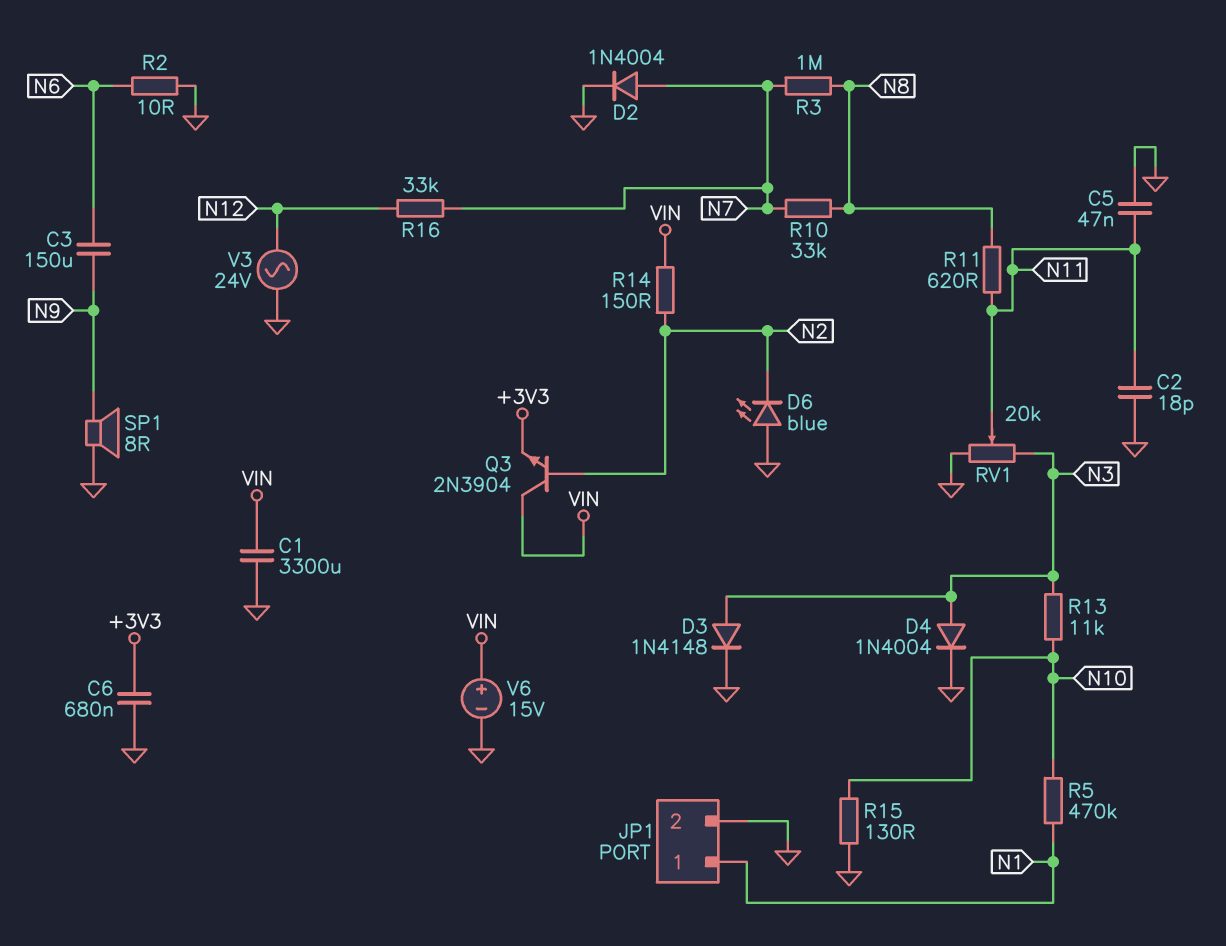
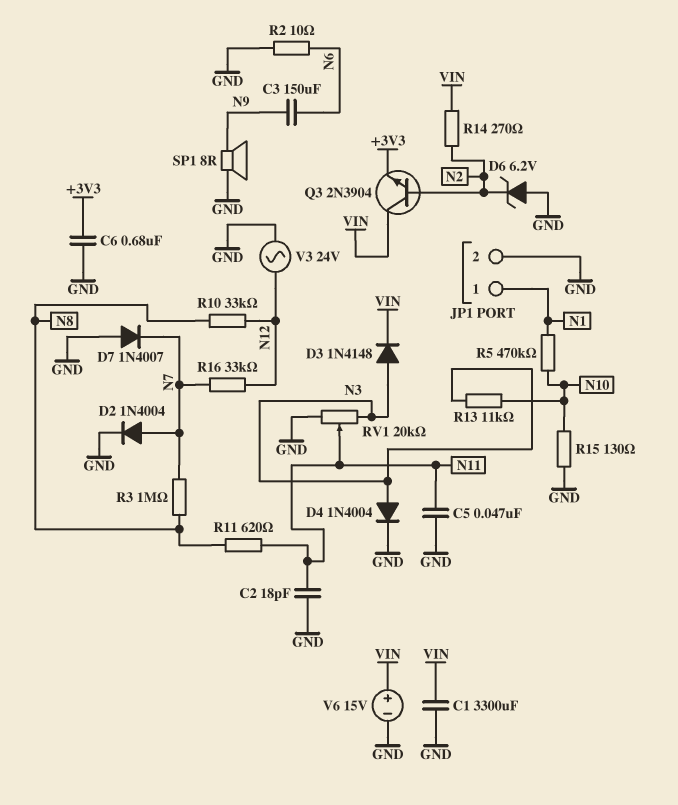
D3: diode 1N4148 (A N3, K GND) -> diode 1N4148 (A N3, K VIN)
D6: LED blue (A GND, K N2) -> zener 6.2V (A GND, K N2)
D7: none -> diode 1N4007 (A GND, K N7)
R10: 33k (N7, N8) -> 33k (N8, N12)
R14: 150 (N2, VIN) -> 270 (N2, VIN)

